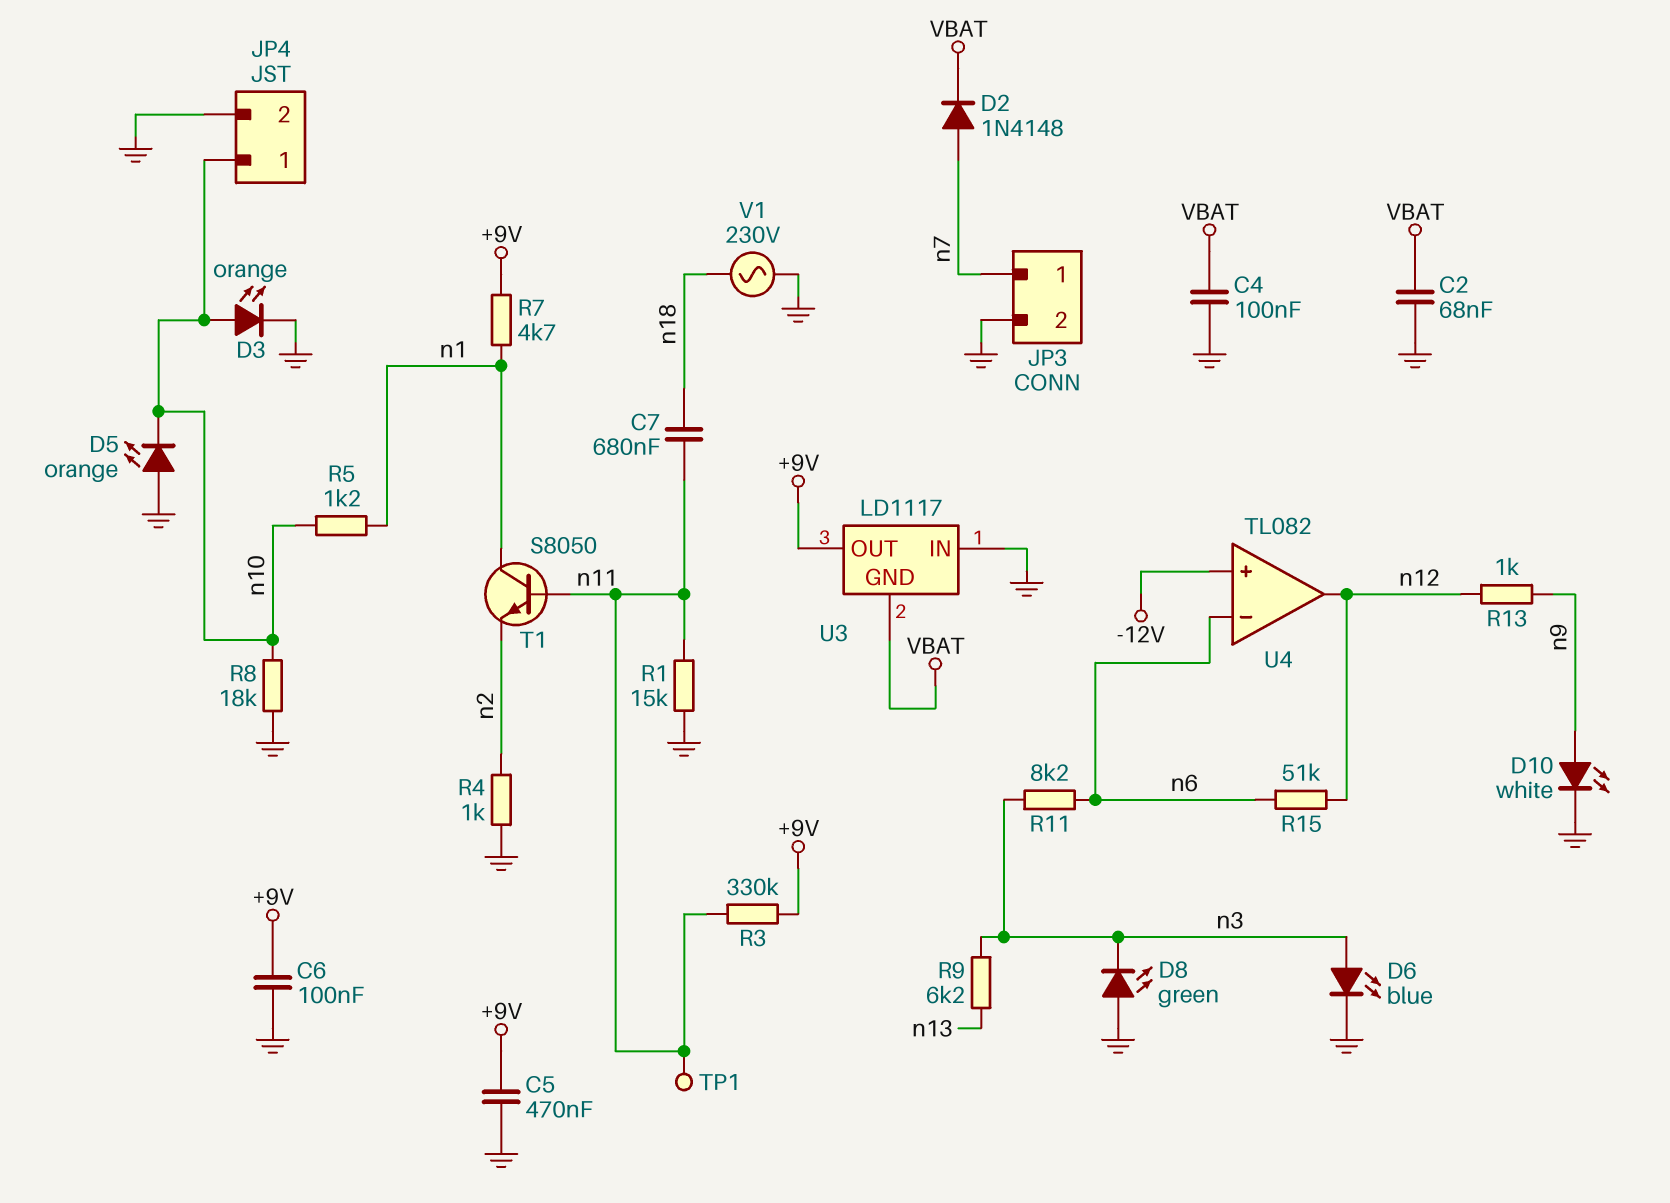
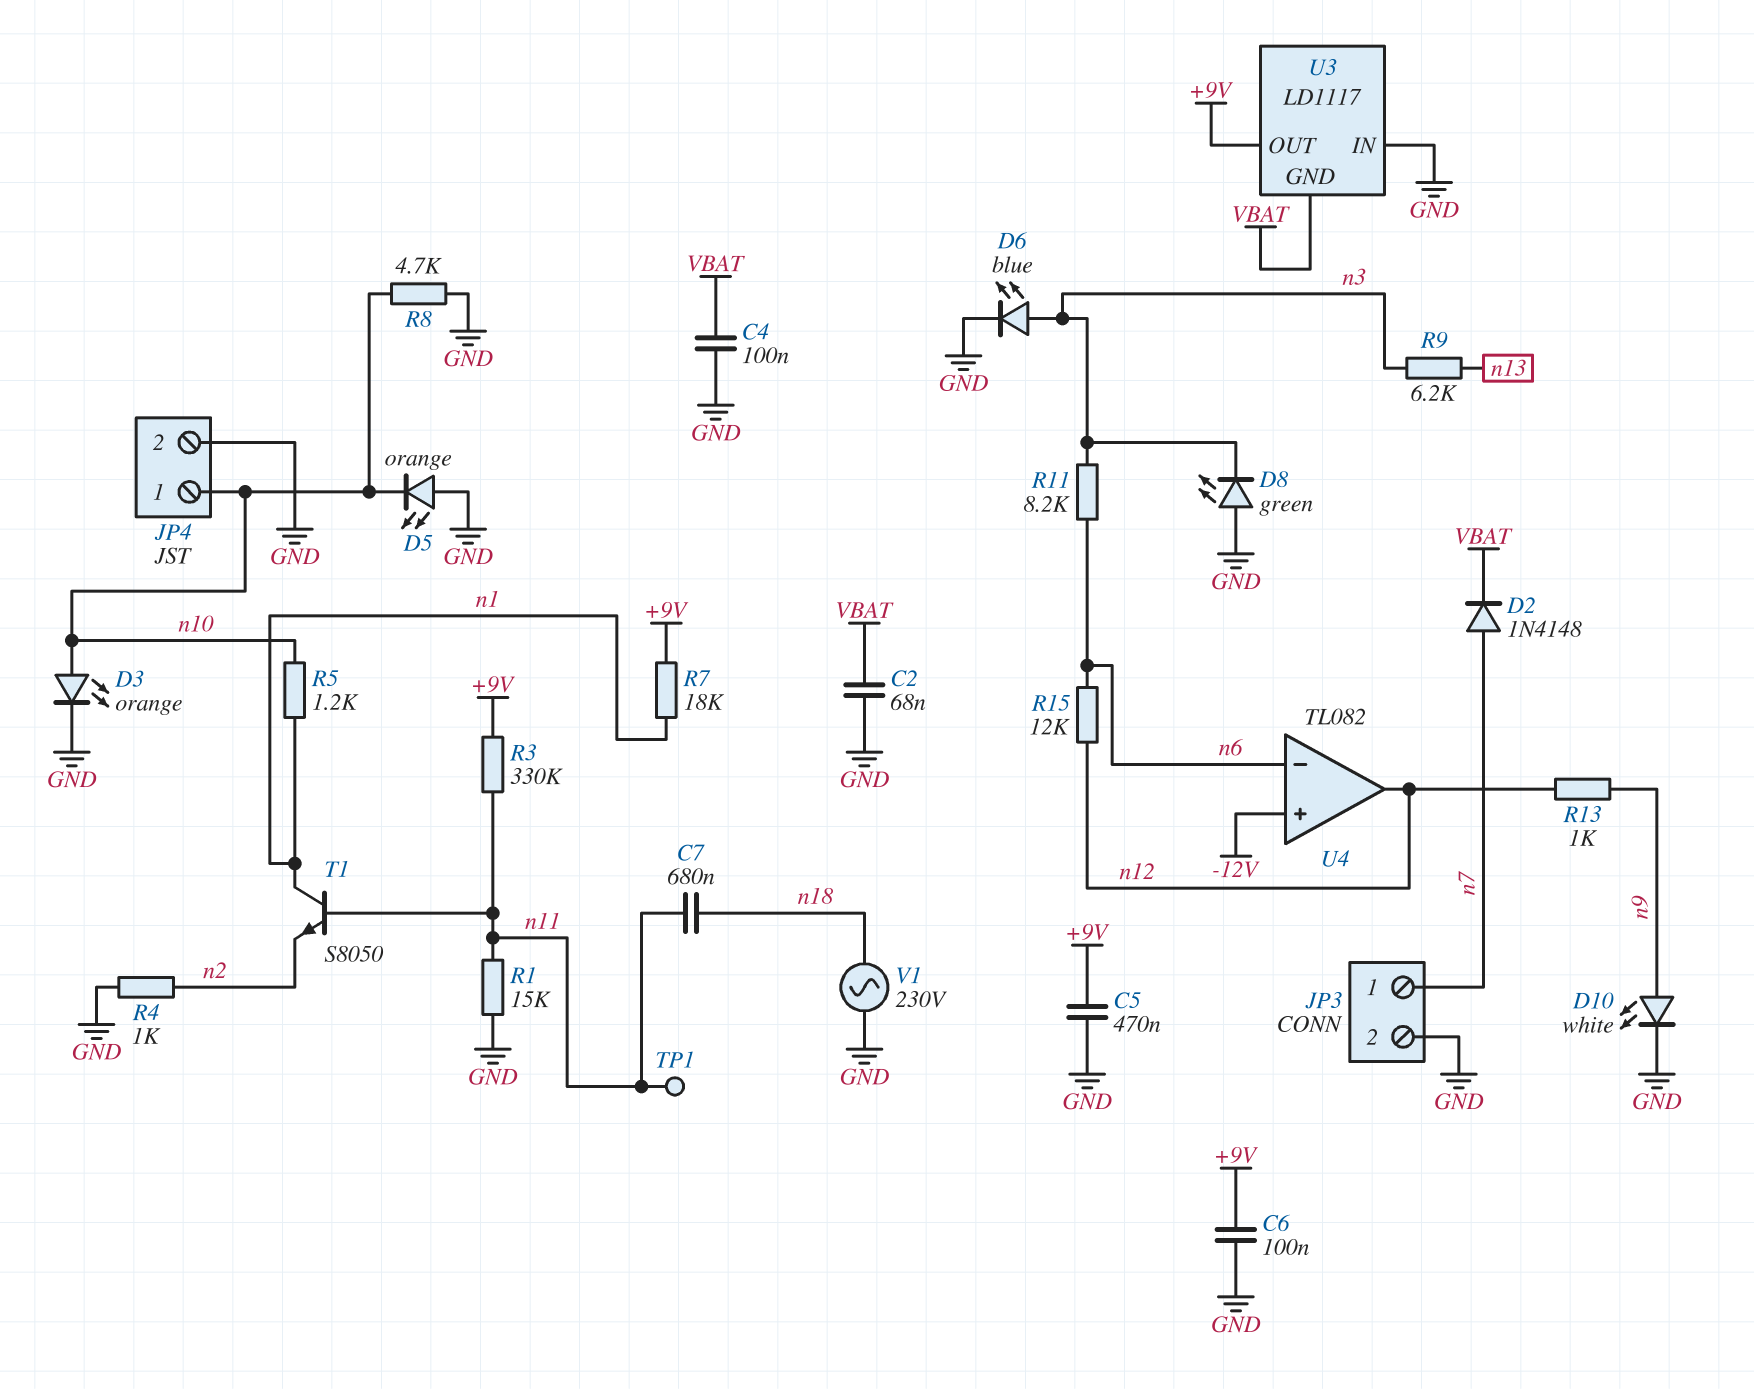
R7: 4.7k (+9V, n1) -> 18k (+9V, n1)
R8: 18k (GND, n10) -> 4.7k (GND, n10)
R15: 51k (n6, n12) -> 12k (n6, n12)

